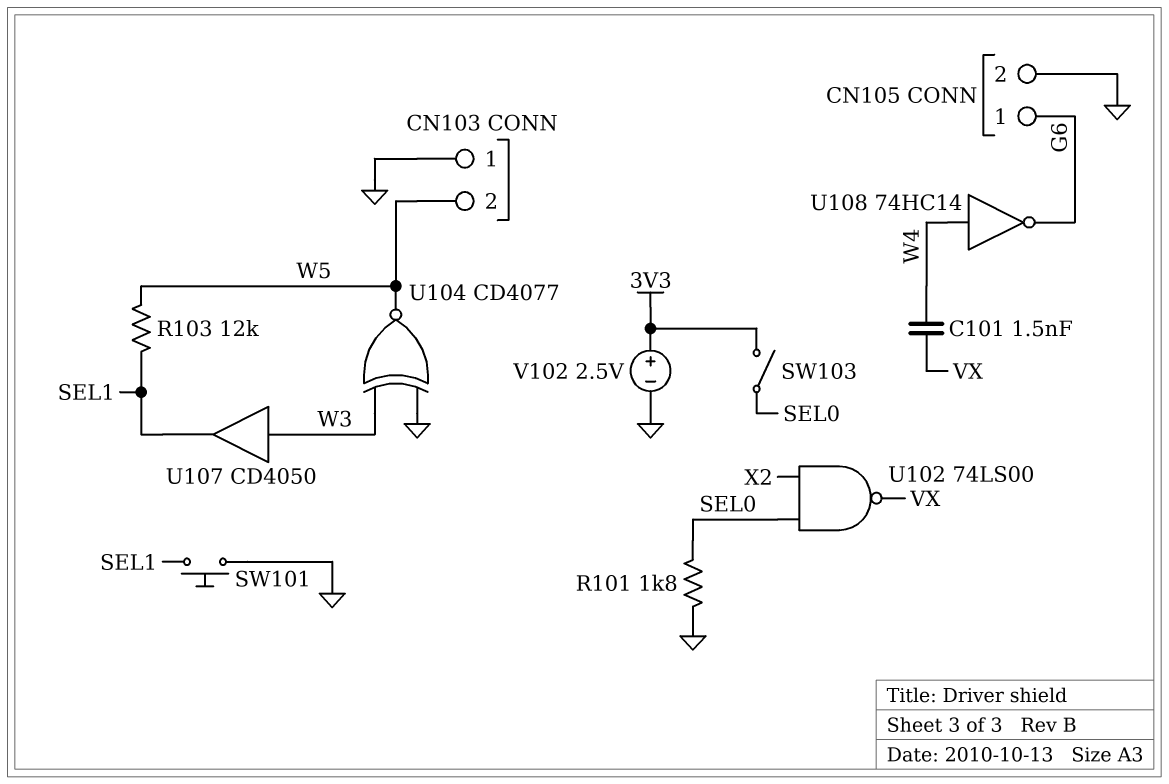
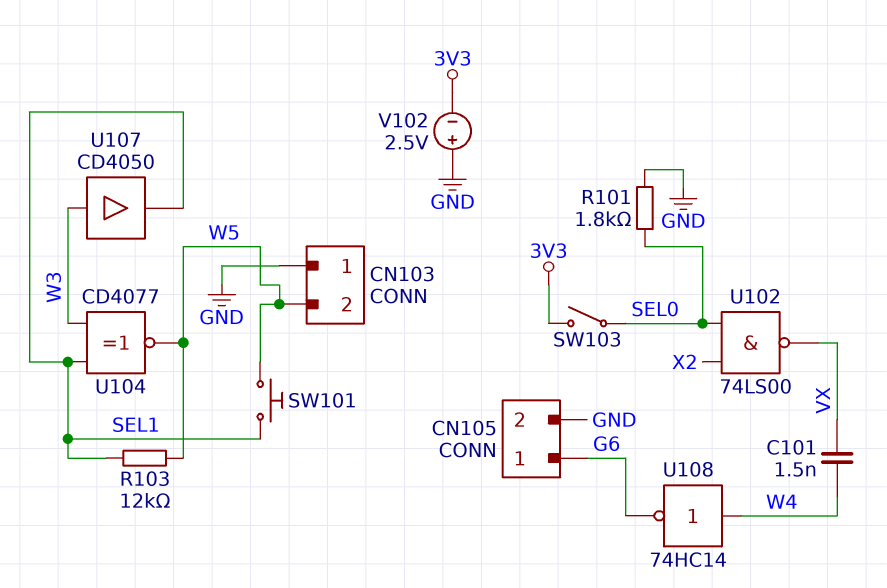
SW101: button (GND, SEL1) -> button (SEL1, W5)
U104: XNOR CD4077 (in GND, in W3, out W5) -> XNOR CD4077 (in SEL1, in W3, out W5)
V102: 2.5V (plus 3V3, minus GND) -> 2.5V (plus GND, minus 3V3)

